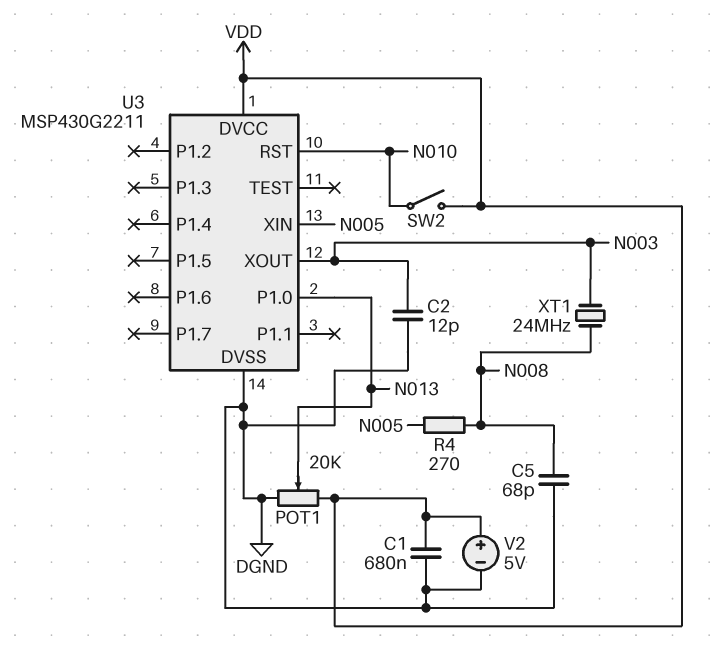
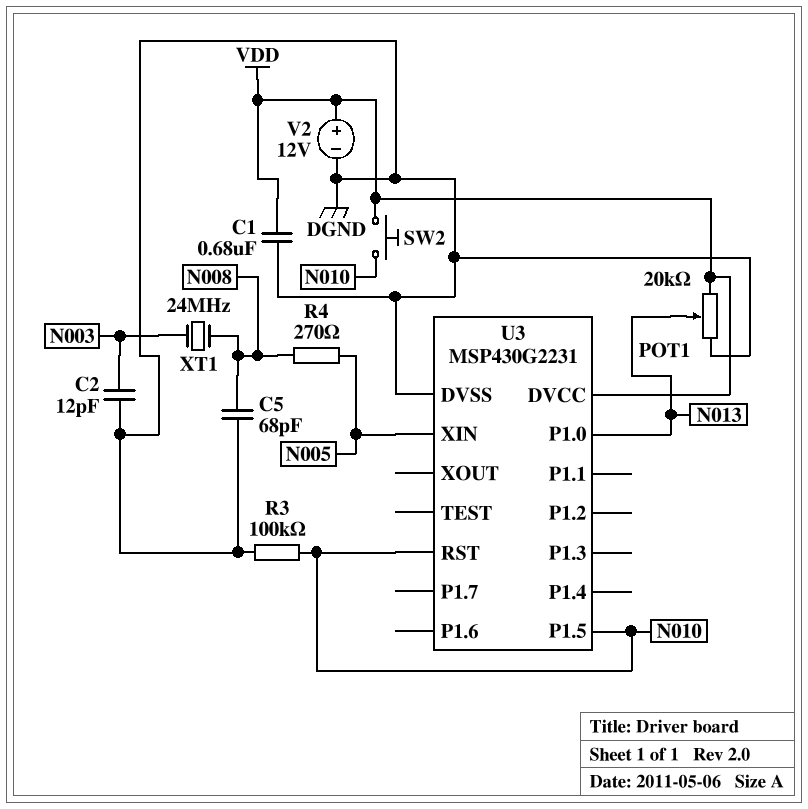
R3: none -> 100k (DGND, N010)
SW2: switch (N010, VDD) -> button (N010, VDD)
U3: MSP430G2211 -> MSP430G2231
U3 pin P1.5: none -> N010
U3 pin XOUT: N003 -> none
V2: 5V (plus VDD, minus DGND) -> 12V (plus VDD, minus DGND)

